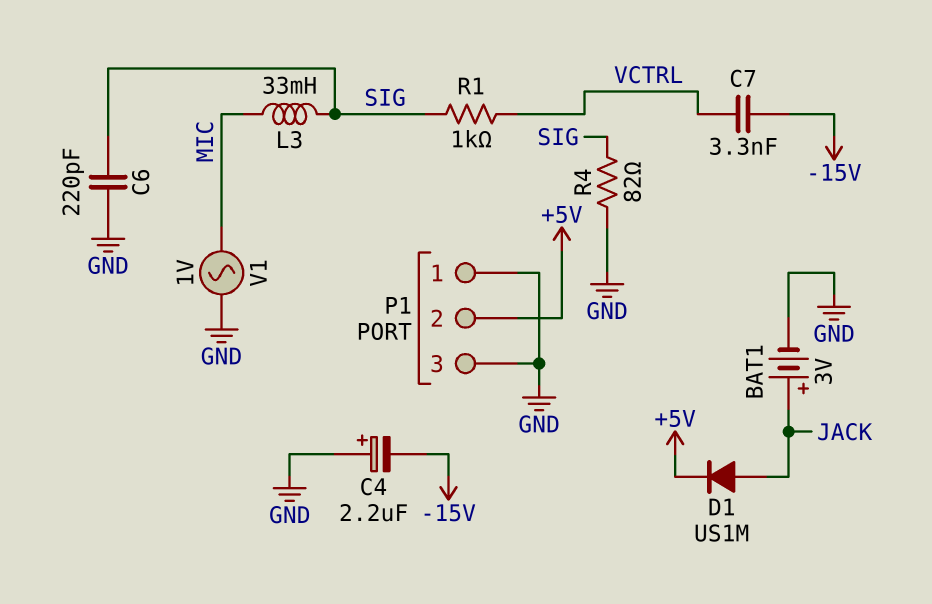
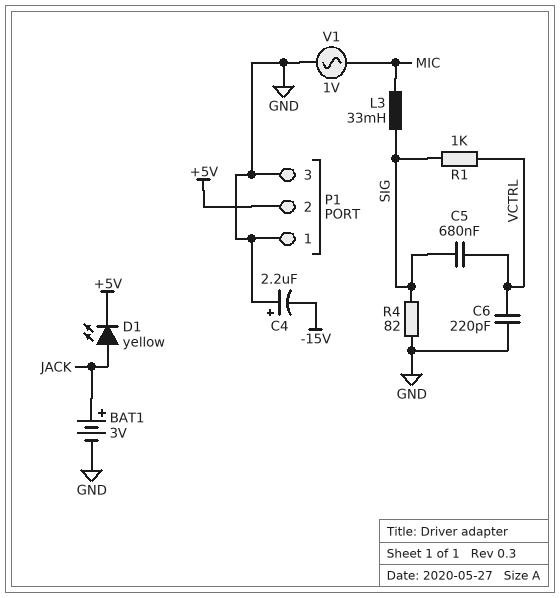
C5: none -> 680nF (SIG, VCTRL)
C6: 220pF (GND, SIG) -> 220pF (GND, VCTRL)
C7: 3.3nF (-15V, VCTRL) -> none
D1: diode US1M (A JACK, K +5V) -> LED yellow (A JACK, K +5V)

